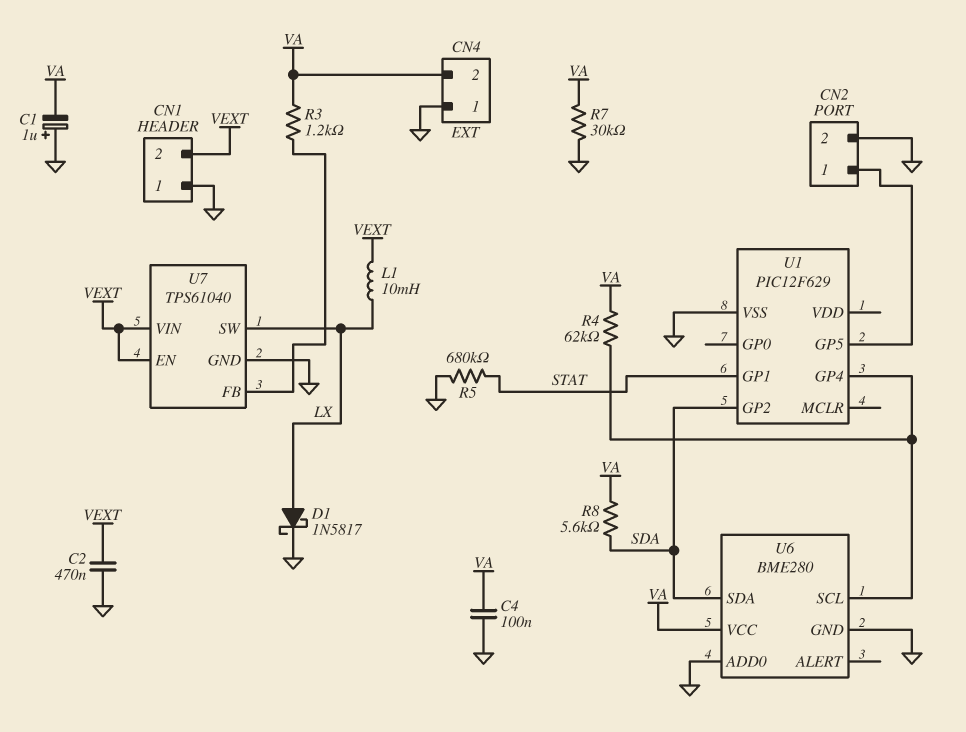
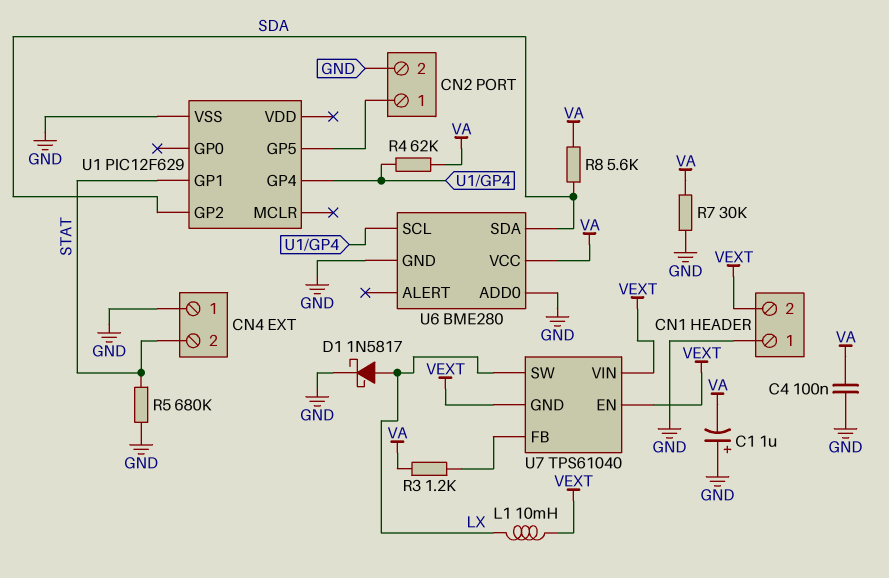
C2: 470nF (GND, VEXT) -> none
CN4 pin 2: VA -> STAT
U7 pin GND: GND -> VEXT

